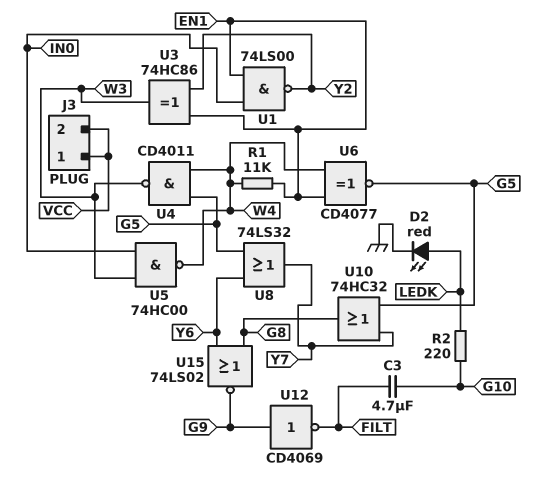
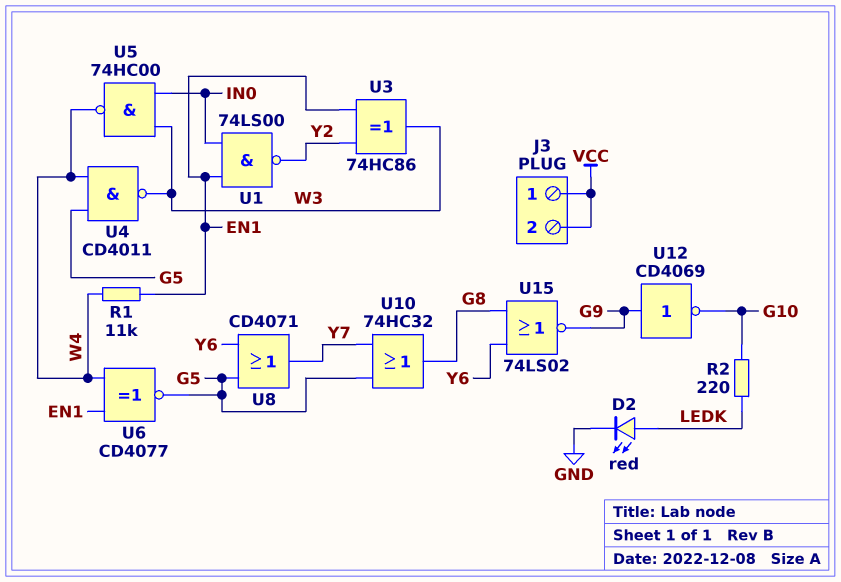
C3: 4.7uF (FILT, G10) -> none
U8: OR 74LS32 (in G5, in Y6, out Y7) -> OR CD4071 (in G5, in Y6, out Y7)
U12: NOT CD4069 (in G9, out FILT) -> NOT CD4069 (in G9, out G10)

